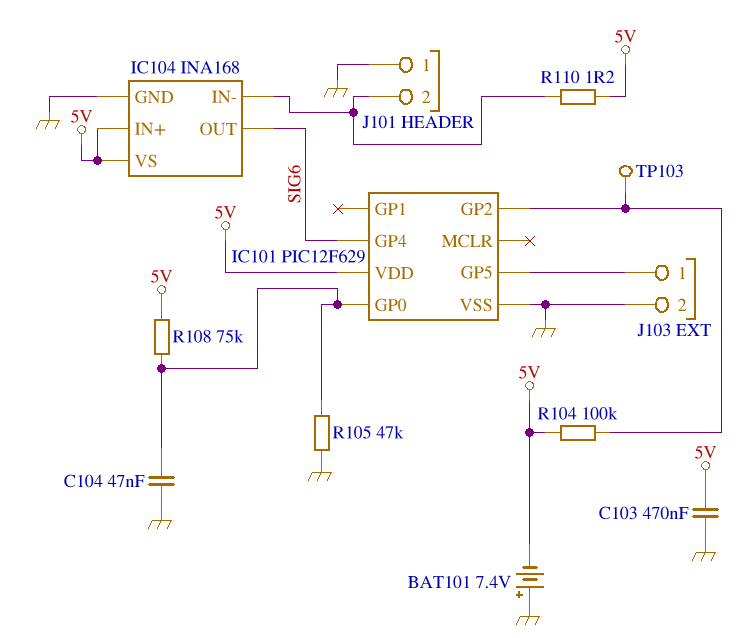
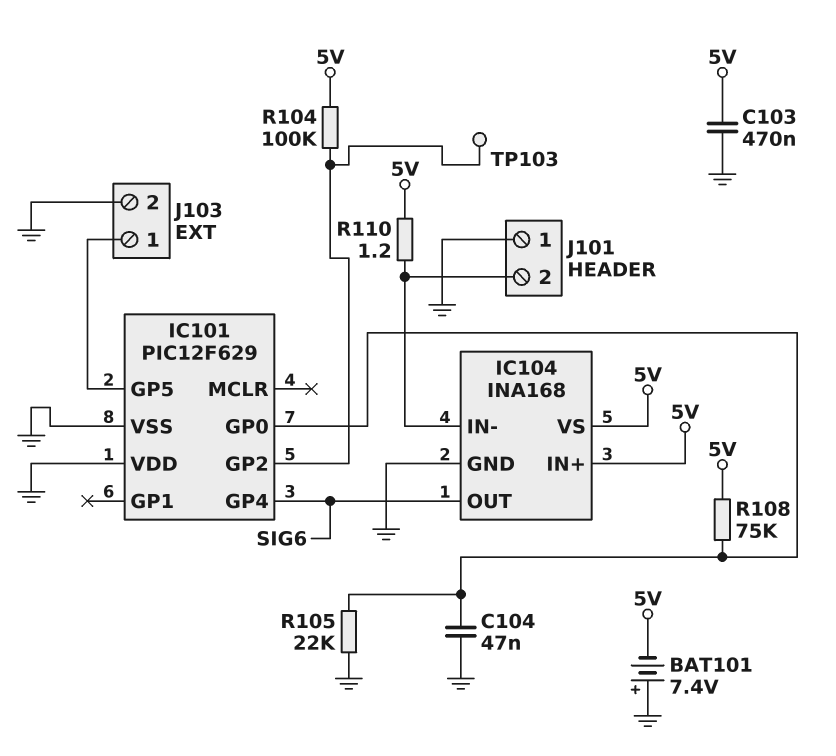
IC101 pin VDD: 5V -> GND
R105: 47k (GND, IC101/GP0) -> 22k (GND, IC101/GP0)

